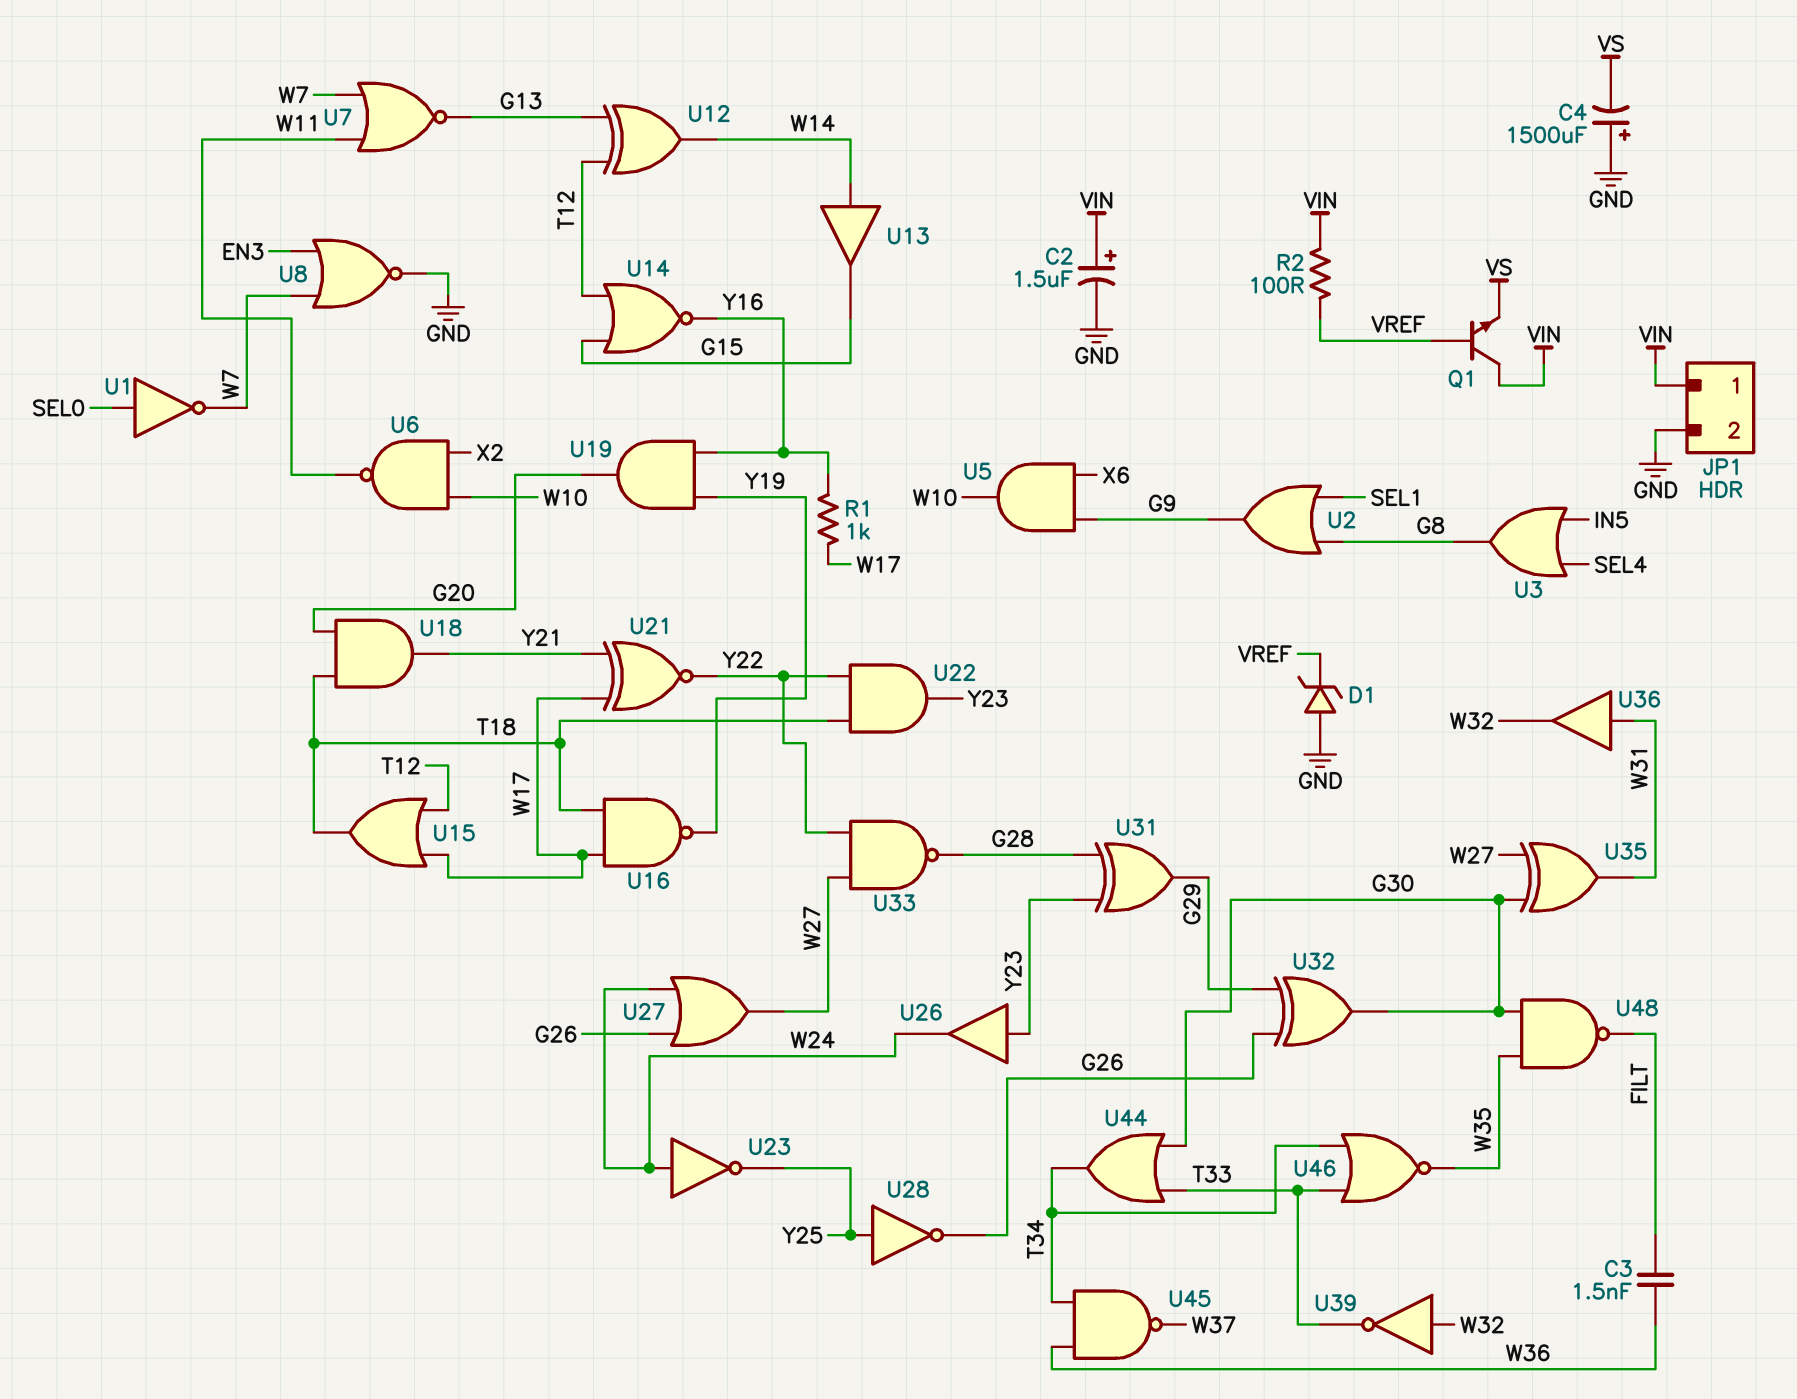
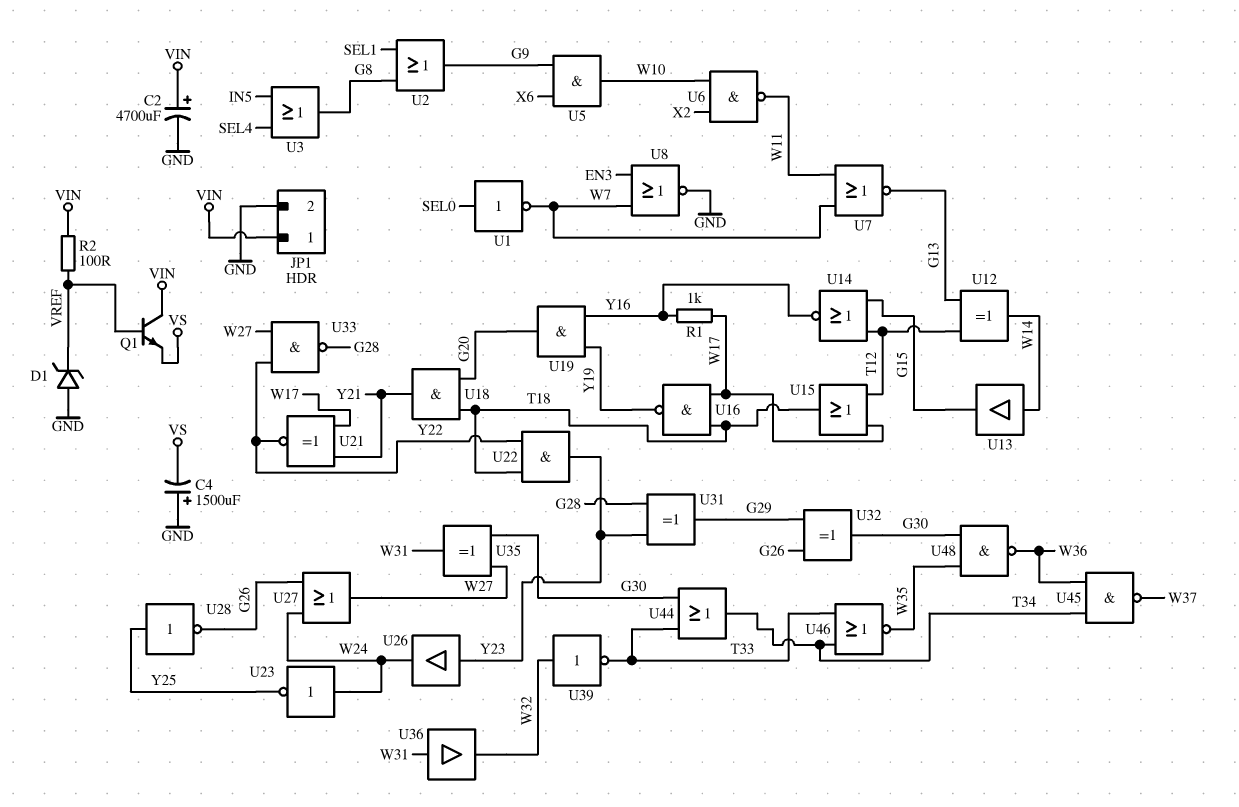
C2: 1.5uF (plus VIN, minus GND) -> 4700uF (plus VIN, minus GND)
C3: 1.5nF (FILT, W36) -> none
U48: NAND (in G30, in W35, out FILT) -> NAND (in G30, in W35, out W36)

